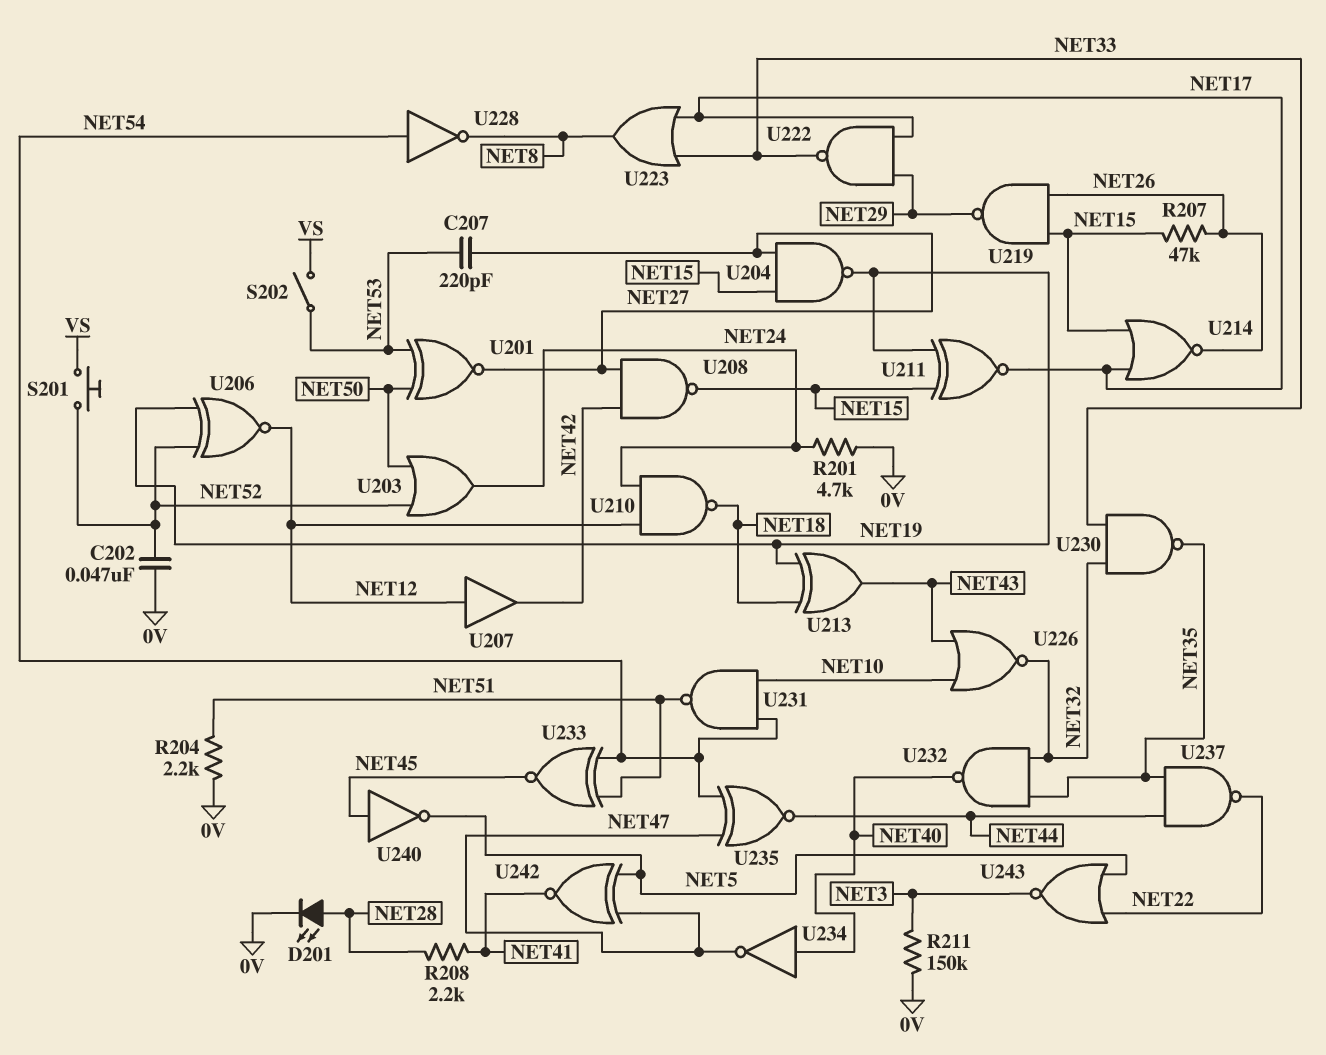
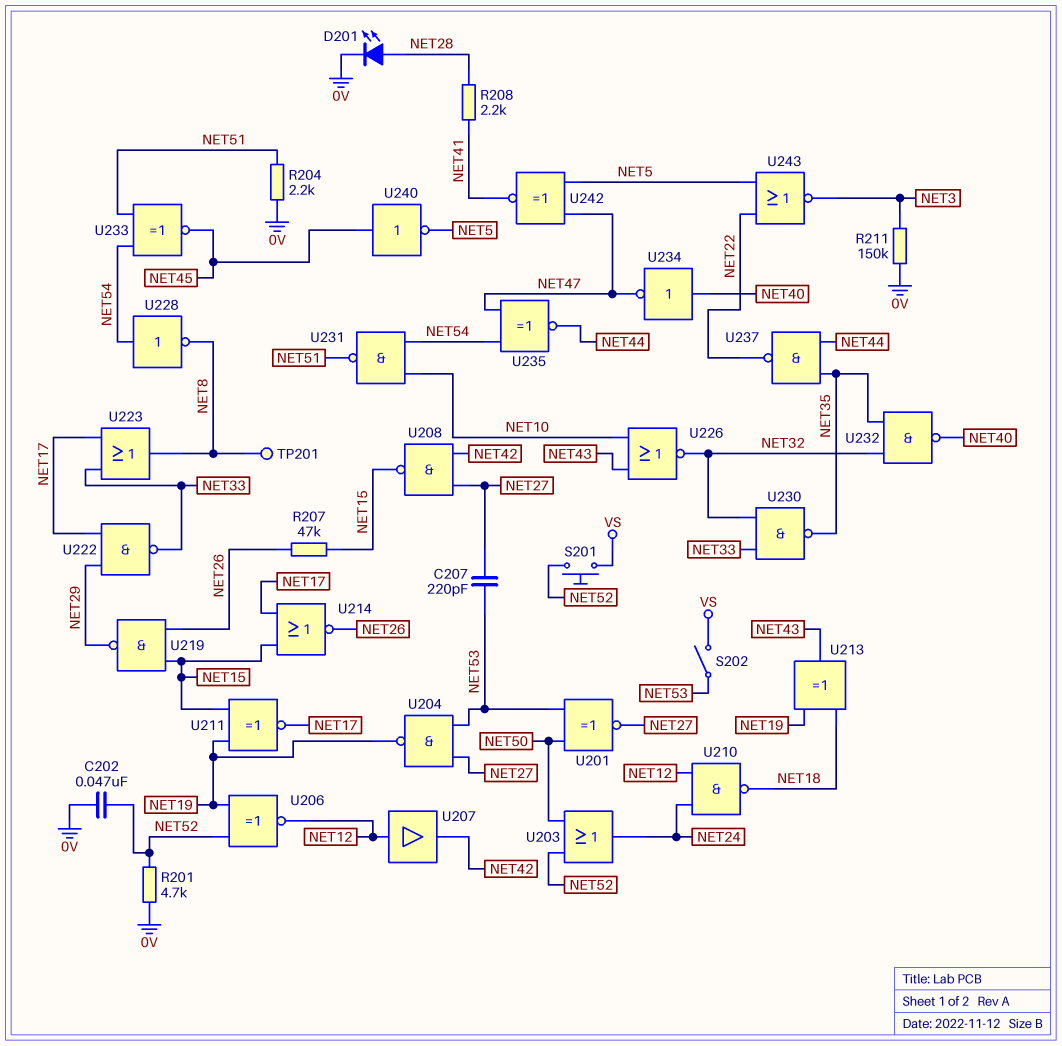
R201: 4.7k (0V, NET24) -> 4.7k (0V, NET52)
TP201: none -> test point (NET8)
U204: NAND (in NET15, in NET27, out NET19) -> NAND (in NET27, in NET53, out NET19)

